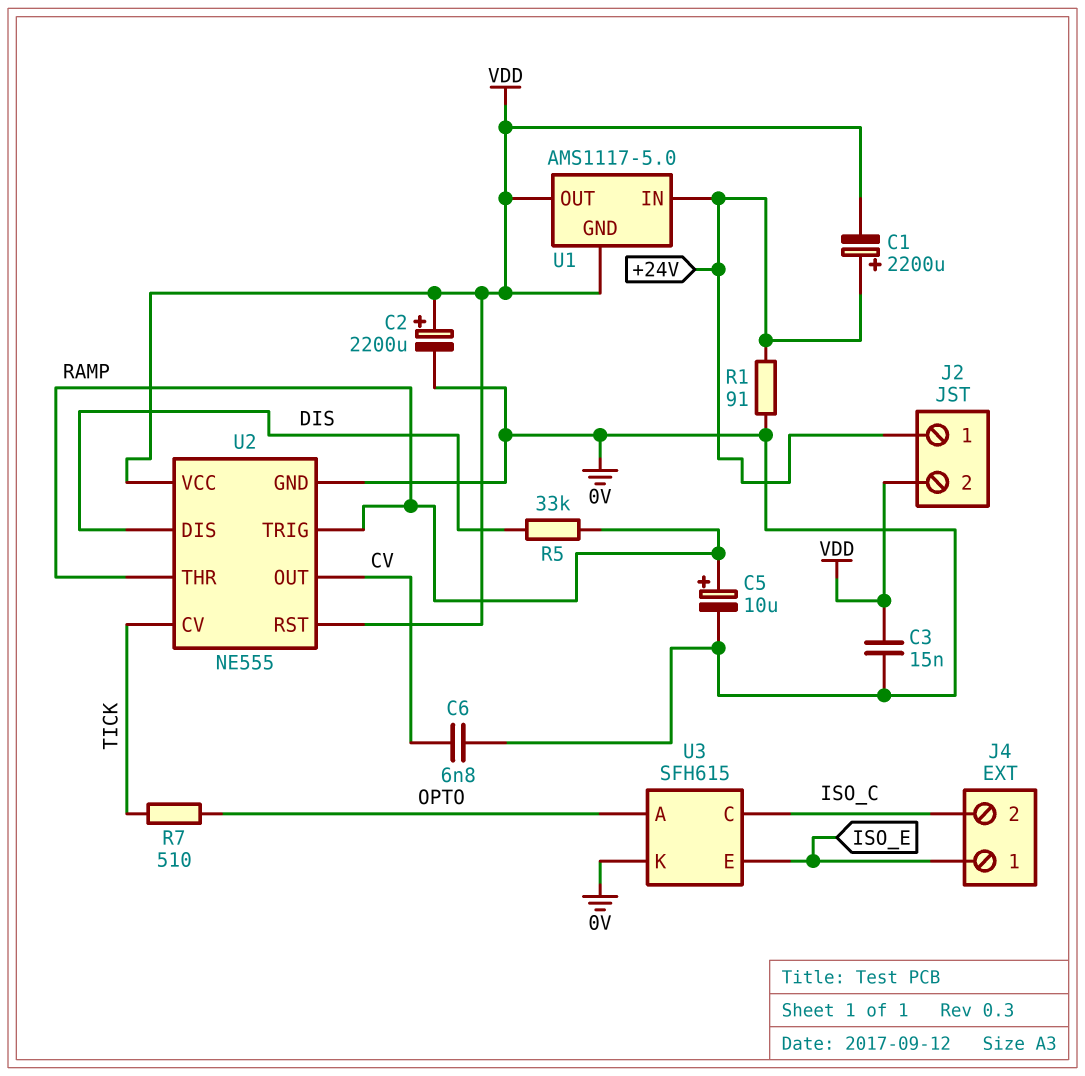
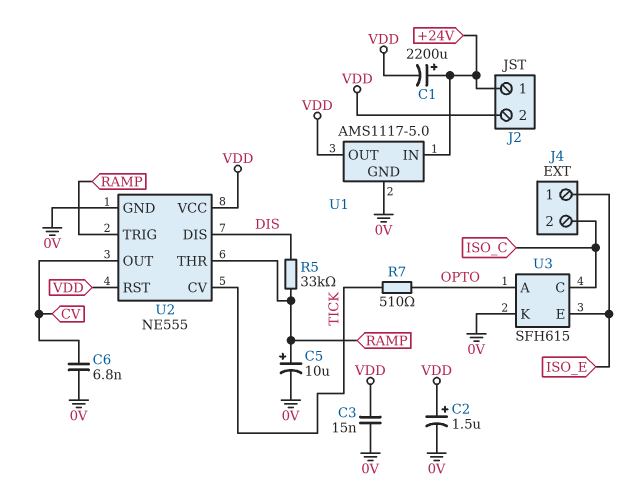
C2: 2200uF (plus VDD, minus 0V) -> 1.5uF (plus VDD, minus 0V)
R1: 91 (+24V, 0V) -> none
U1 pin GND: VDD -> 0V

